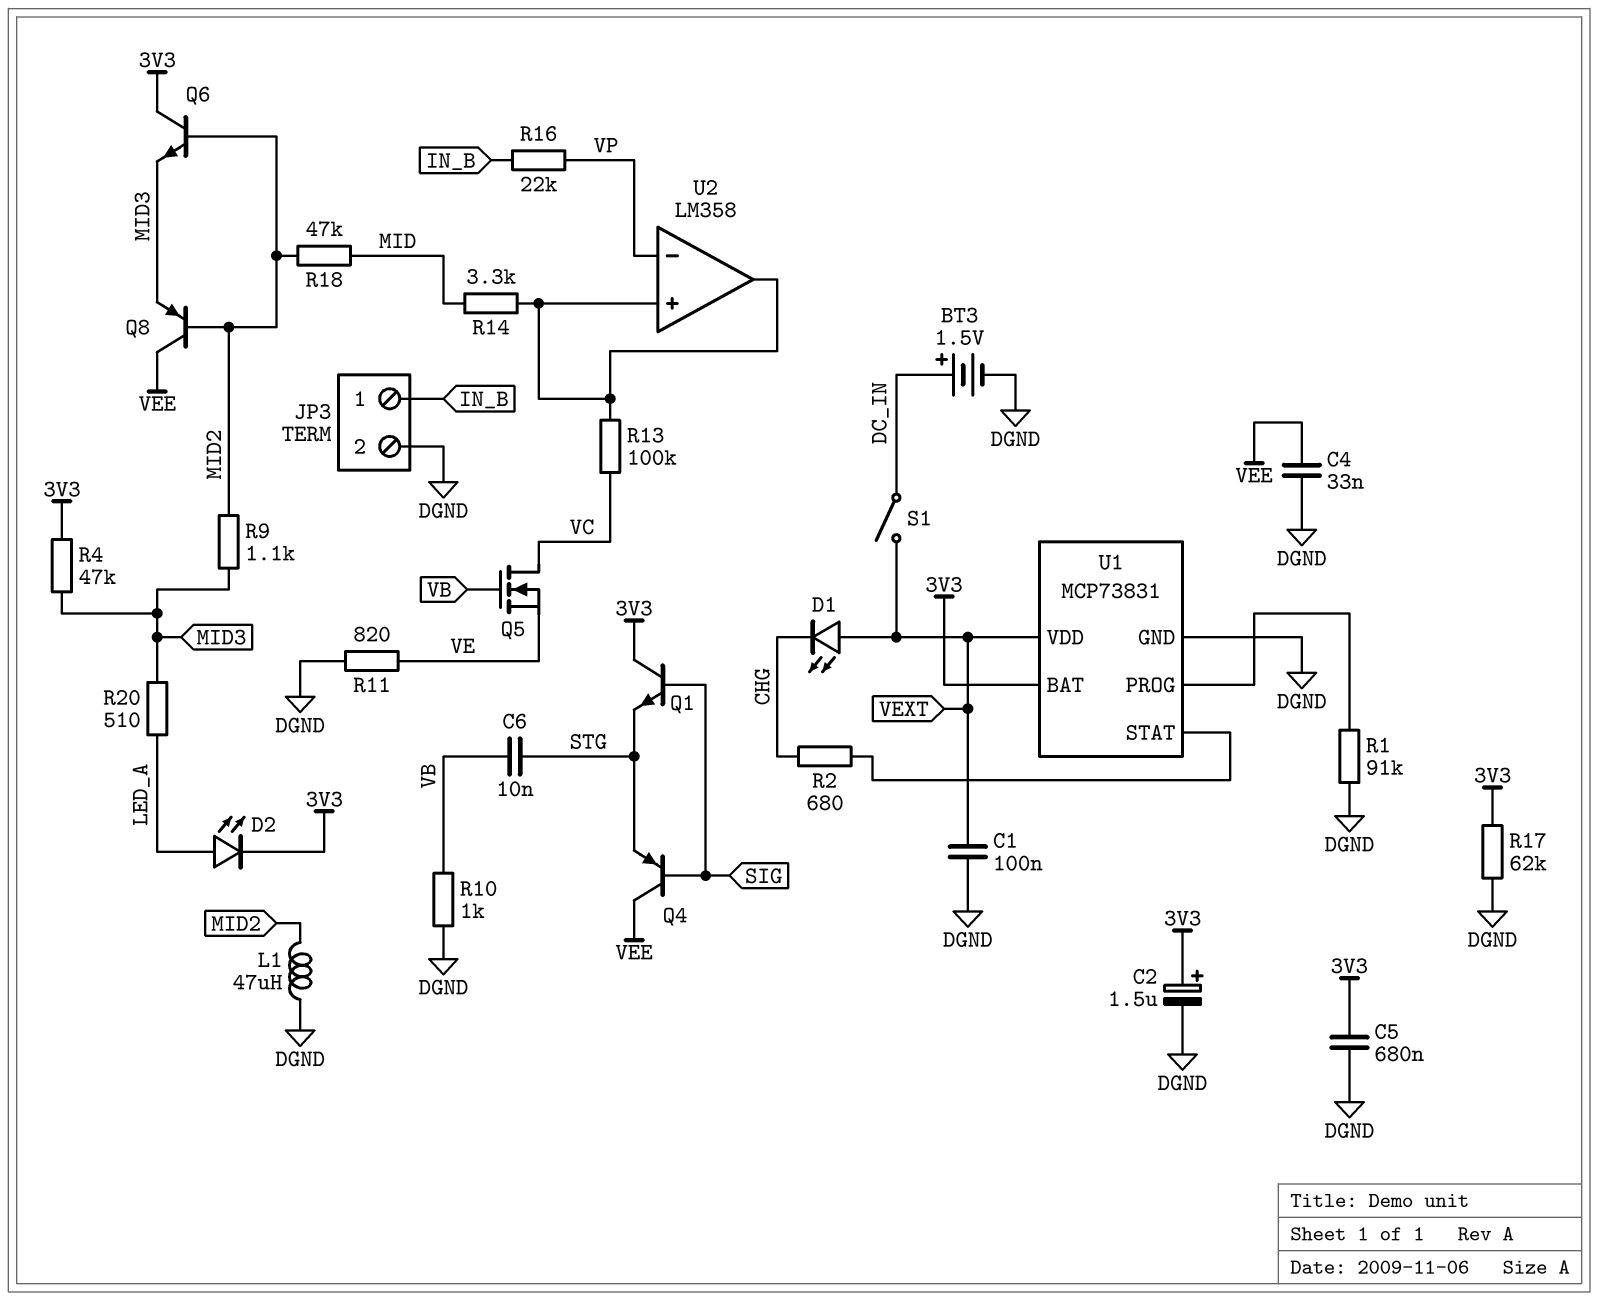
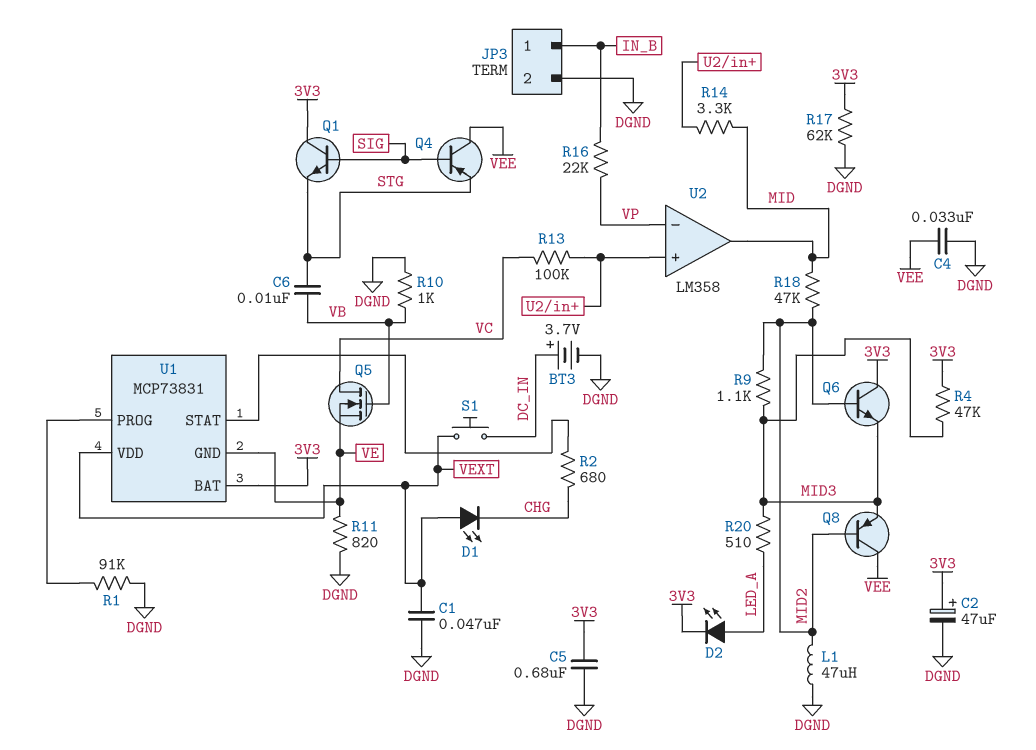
BT3: 1.5V (plus DC_IN, minus DGND) -> 3.7V (plus DC_IN, minus DGND)
C1: 100nF (DGND, VEXT) -> 47nF (DGND, VEXT)
C2: 1.5uF (plus 3V3, minus DGND) -> 47uF (plus 3V3, minus DGND)
S1: switch (DC_IN, VEXT) -> button (DC_IN, VEXT)
U1 pin GND: DGND -> VE
U2 pin out: U2/in+ -> MID

